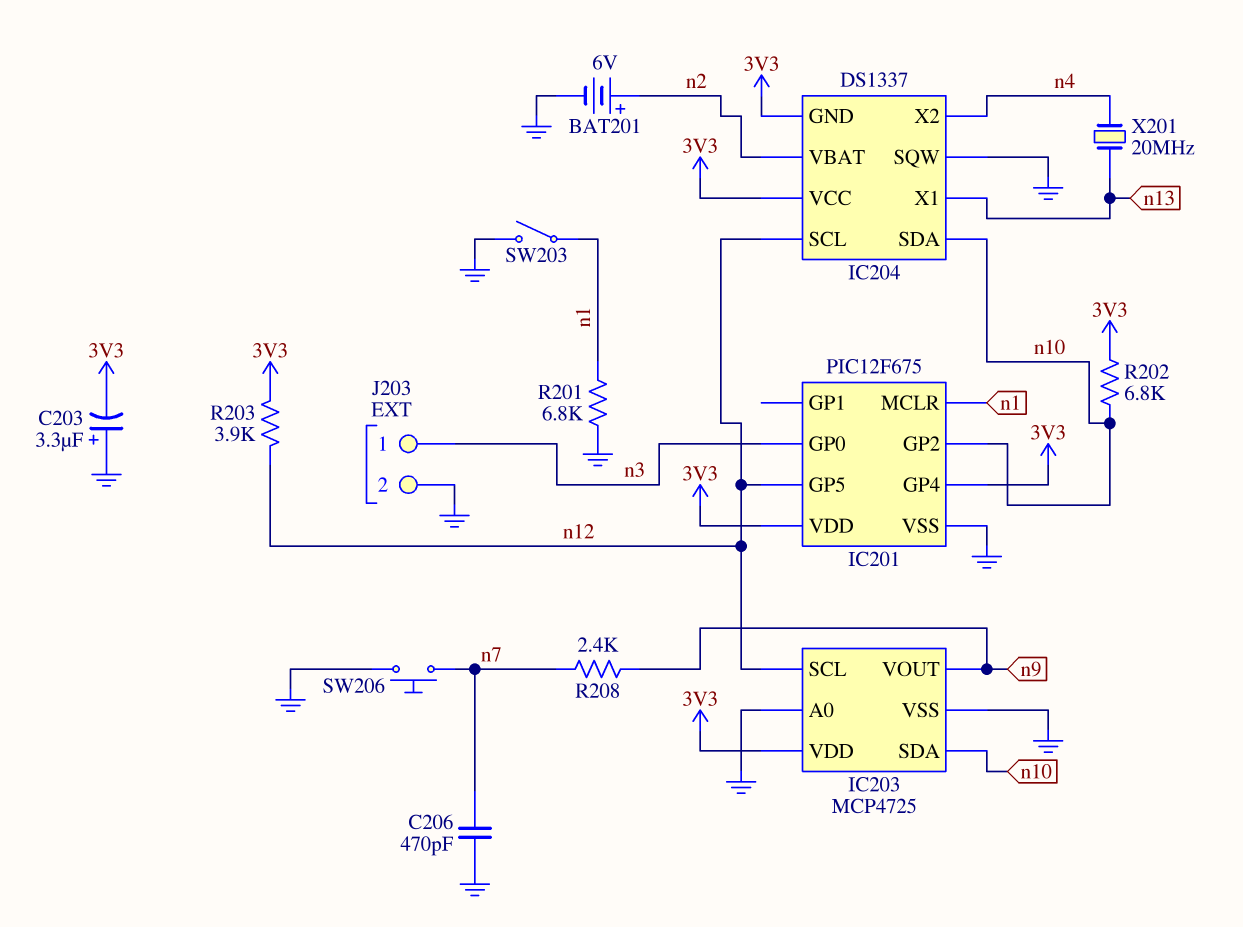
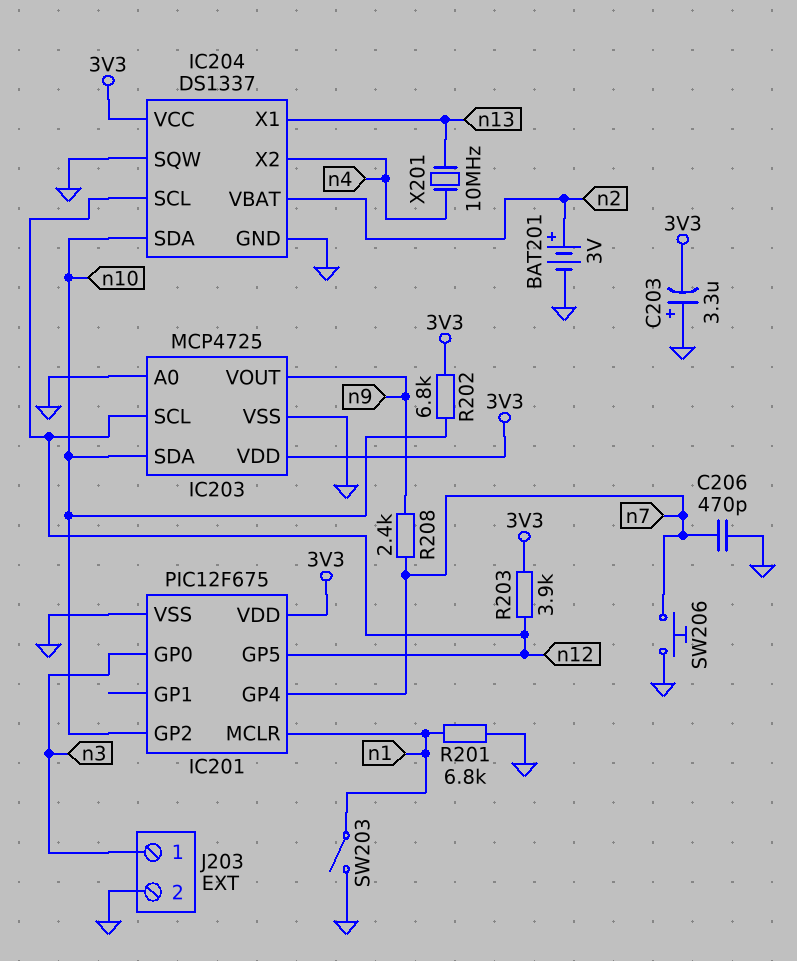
BAT201: 6V (plus n2, minus GND) -> 3V (plus n2, minus GND)
IC201 pin GP4: 3V3 -> n7
IC204 pin GND: 3V3 -> GND
X201: 20MHz (n4, n13) -> 10MHz (n4, n13)

